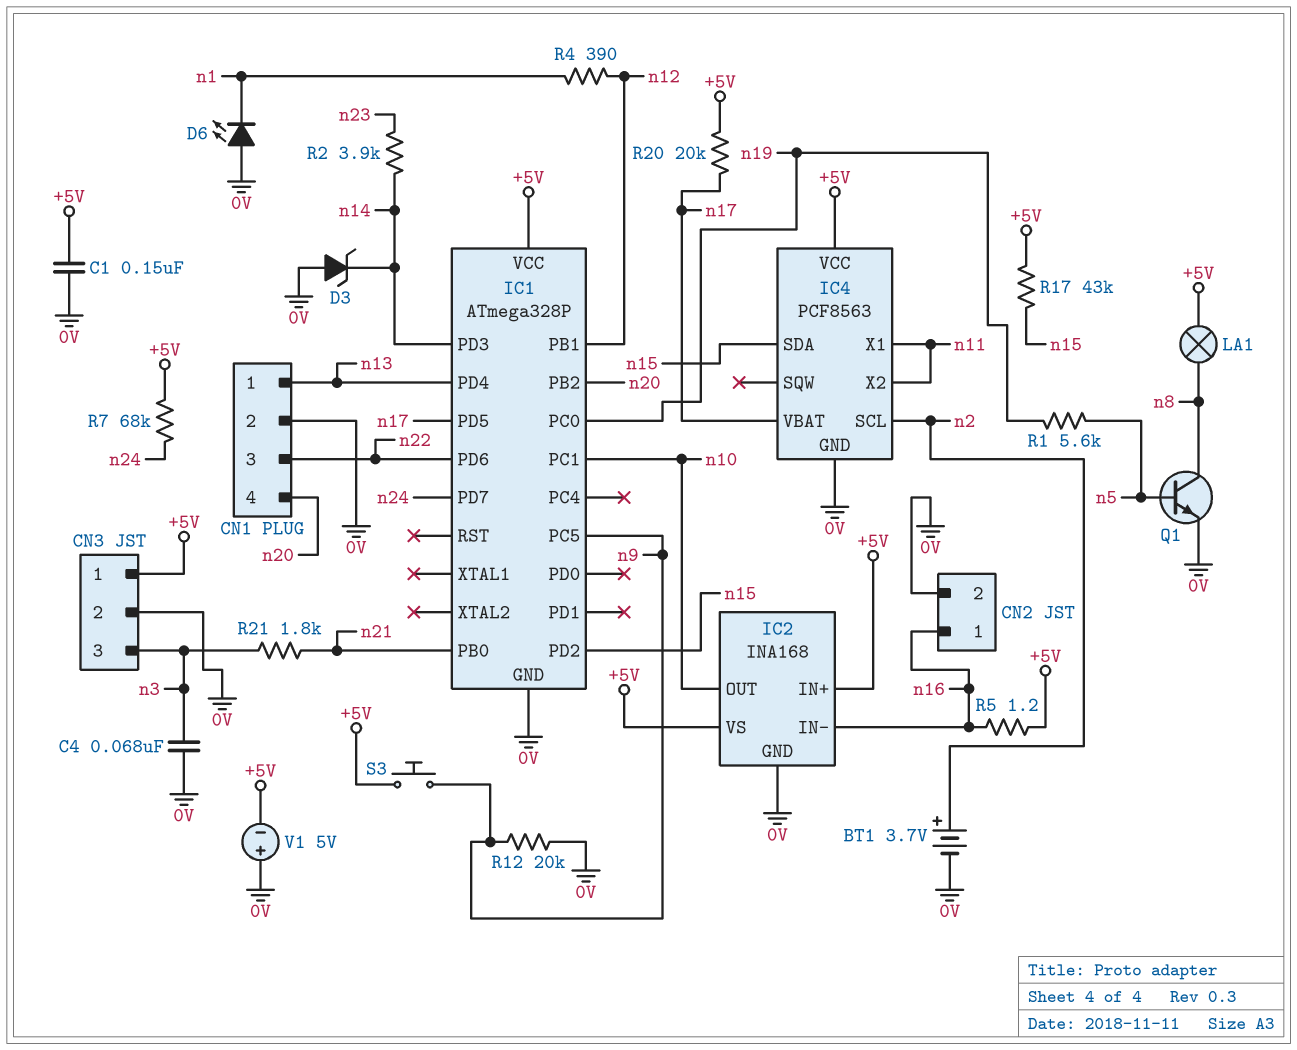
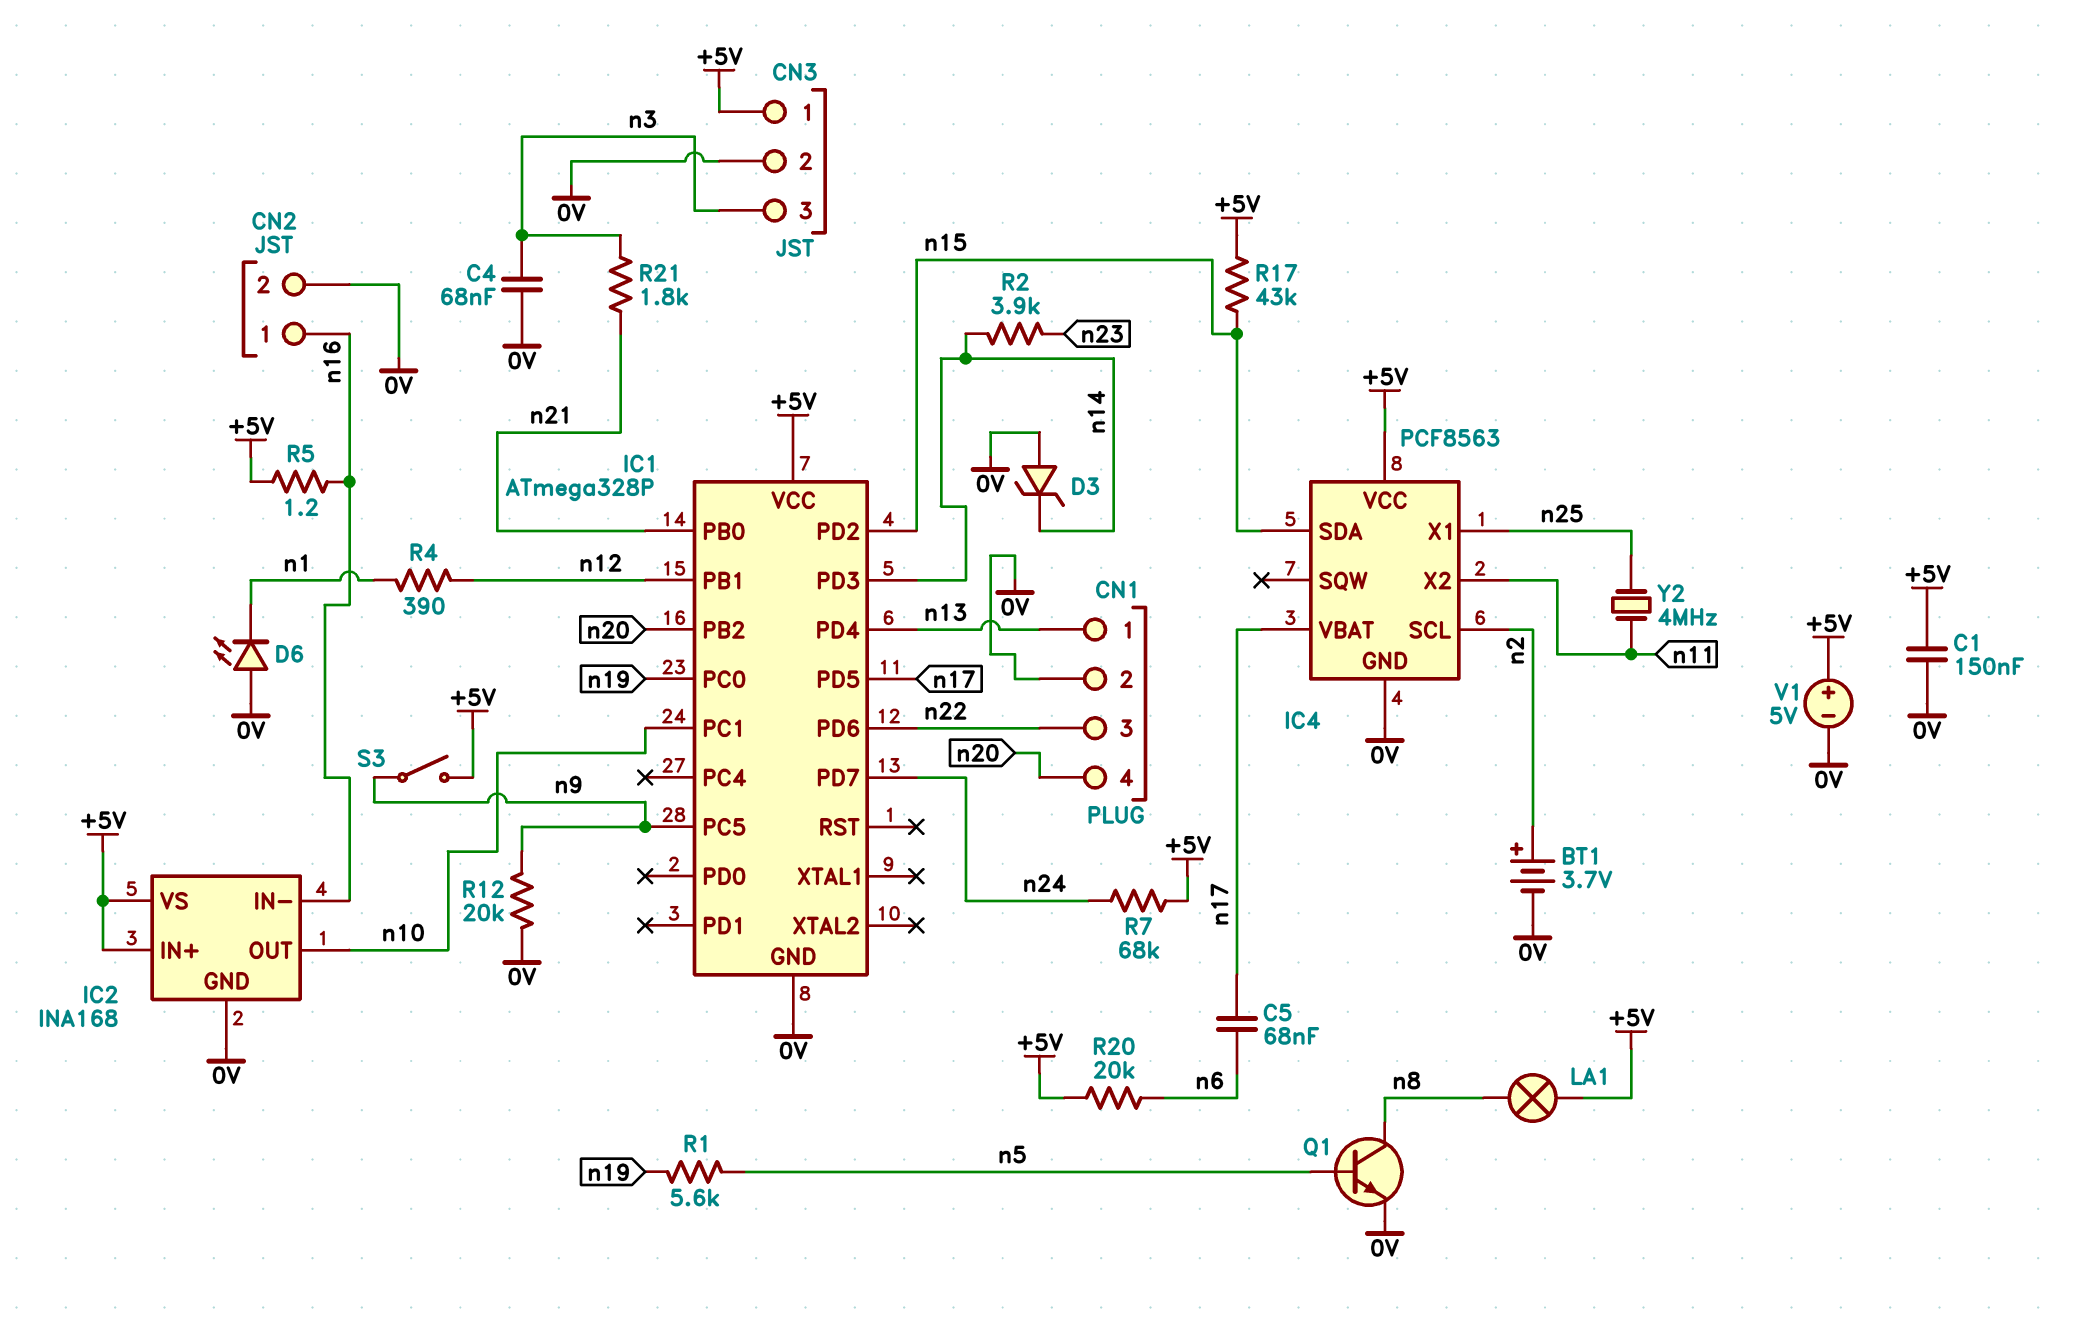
C5: none -> 68nF (n6, n17)
IC4 pin X1: n11 -> n25
R20: 20k (+5V, n17) -> 20k (+5V, n6)
S3: button (+5V, n9) -> switch (+5V, n9)
V1: 5V (plus 0V, minus +5V) -> 5V (plus +5V, minus 0V)
Y2: none -> 4MHz (n11, n25)

